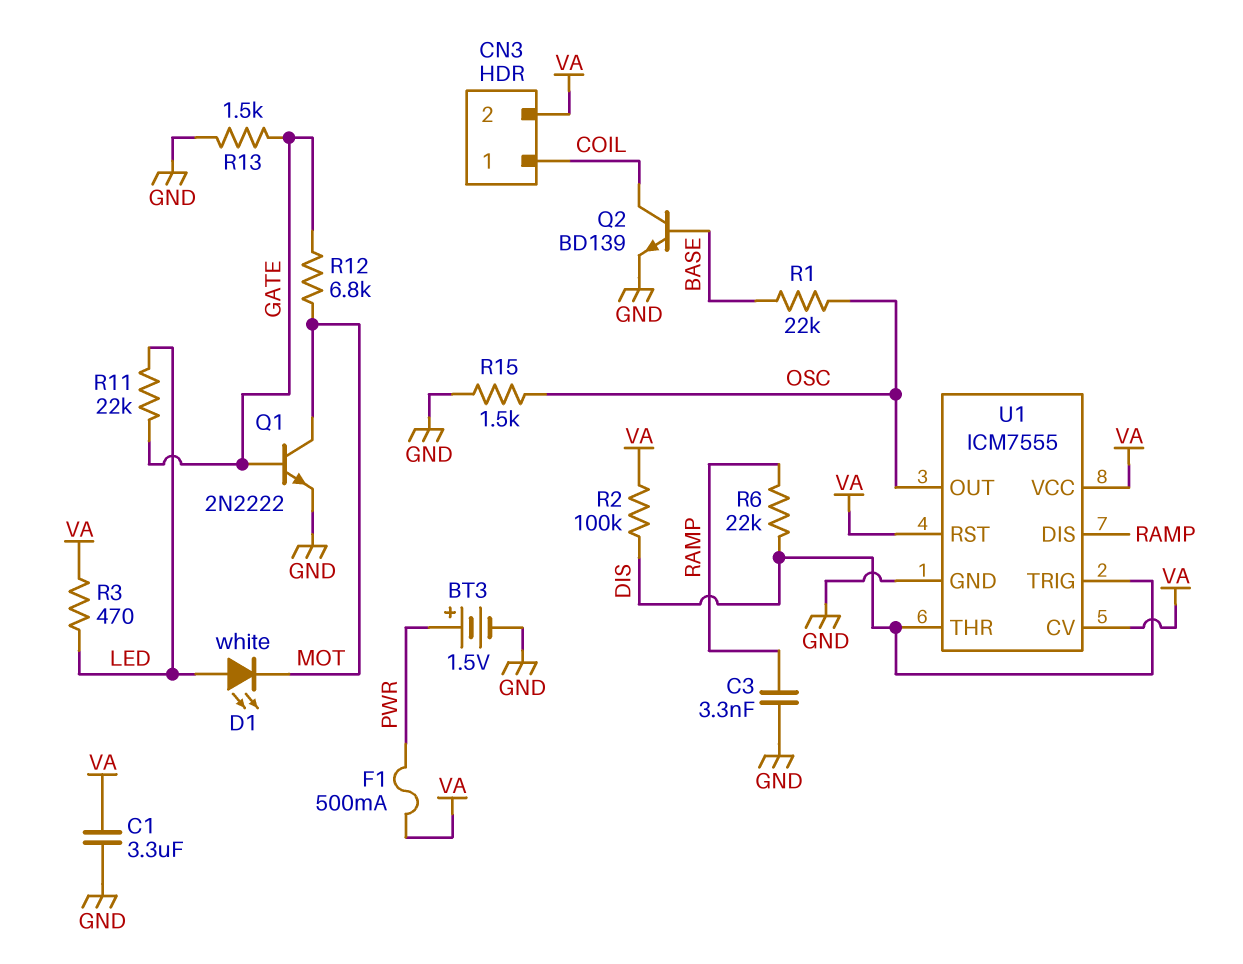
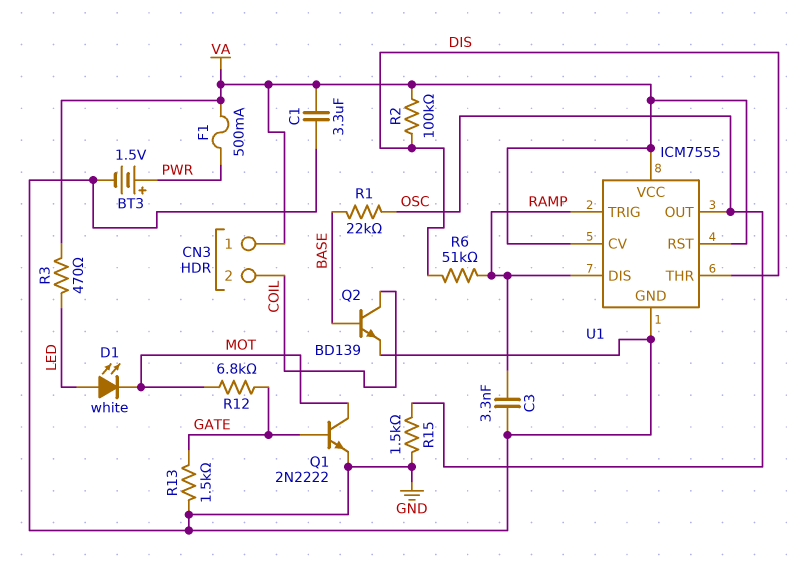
CN3 pin 1: COIL -> VA
CN3 pin 2: VA -> COIL
R6: 22k (DIS, RAMP) -> 51k (DIS, RAMP)
R11: 22k (GATE, LED) -> none
U1 pin TRIG: DIS -> RAMP

